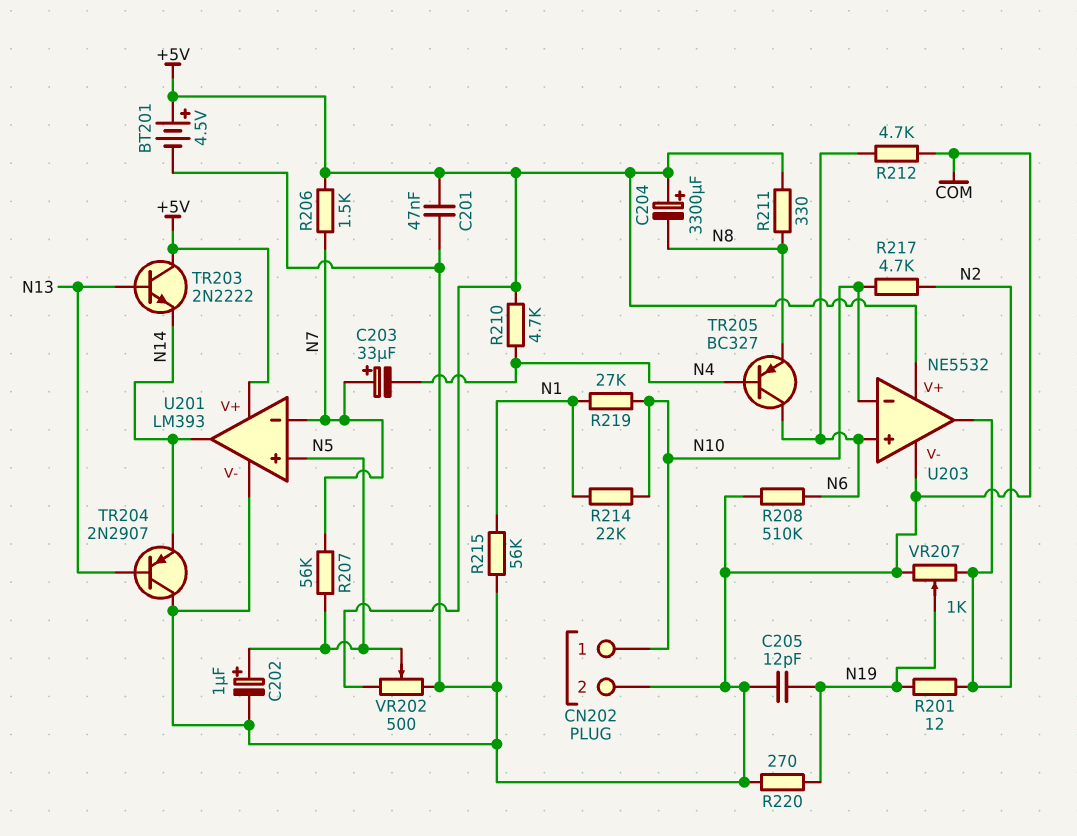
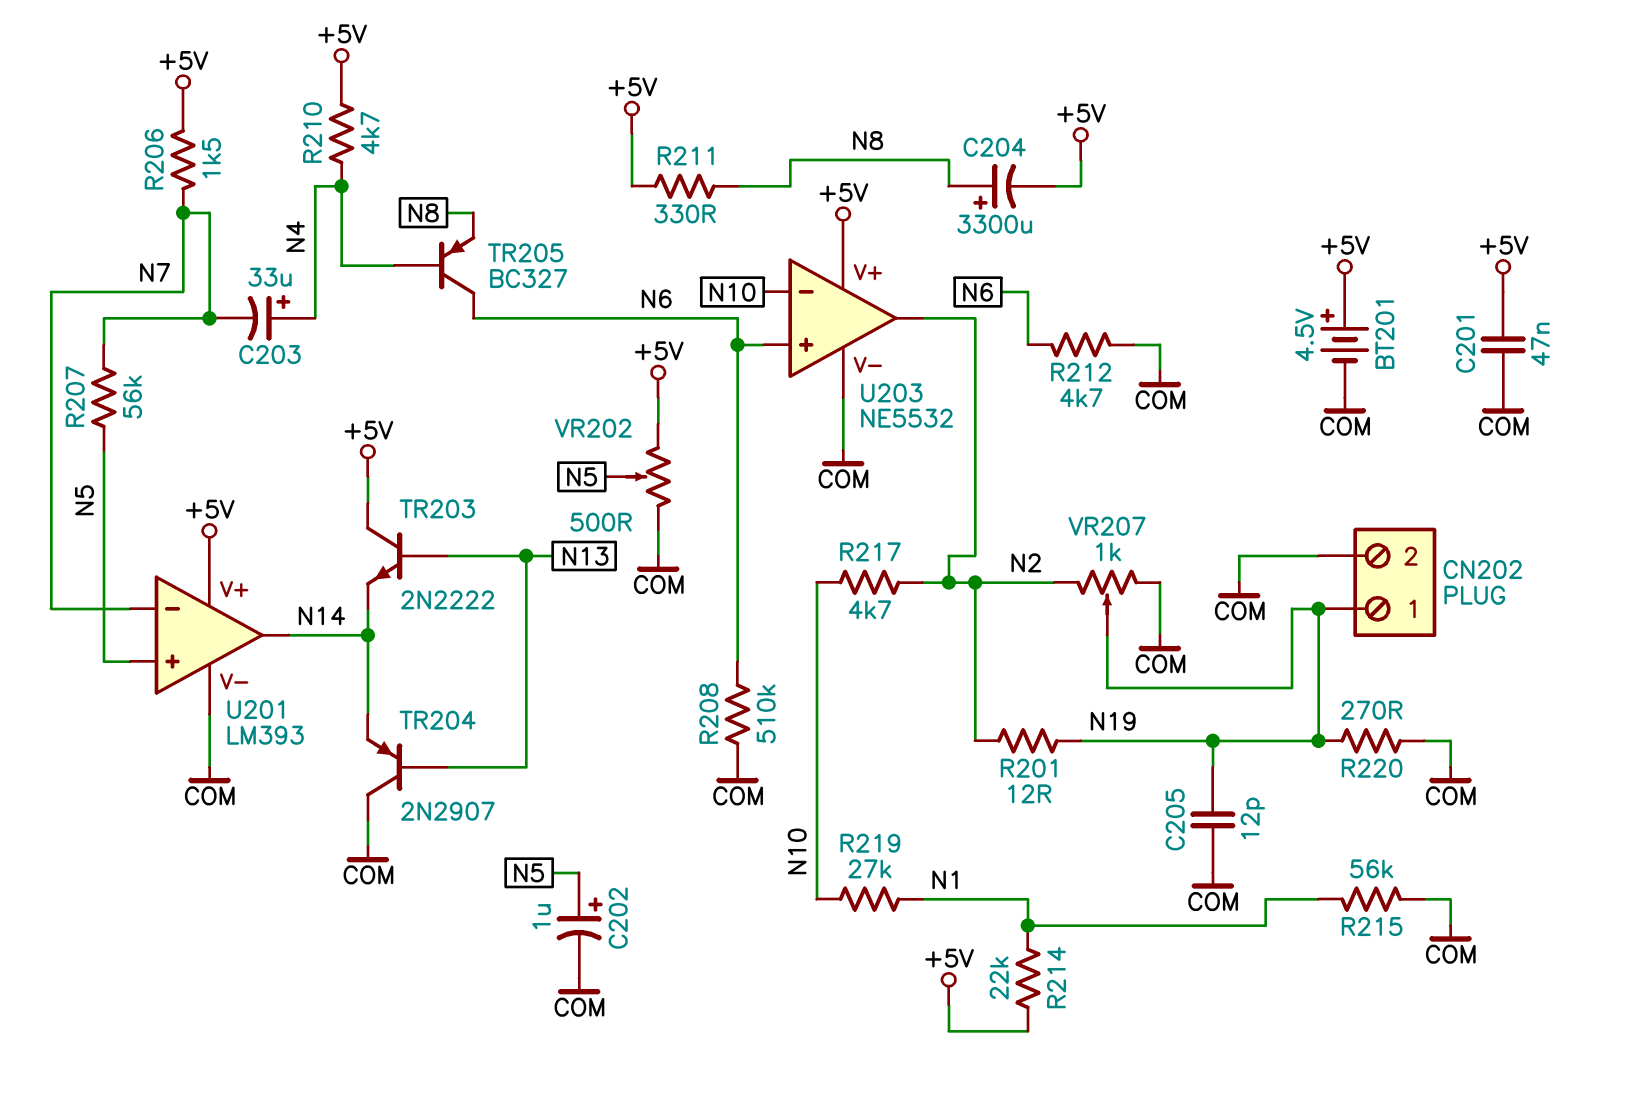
C203: 33uF (plus N7, minus N4) -> 33uF (plus N4, minus N7)
C204: 3300uF (plus +5V, minus N8) -> 3300uF (plus N8, minus +5V)
CN202 pin 1: N10 -> N19
R214: 22k (N1, N10) -> 22k (+5V, N1)

